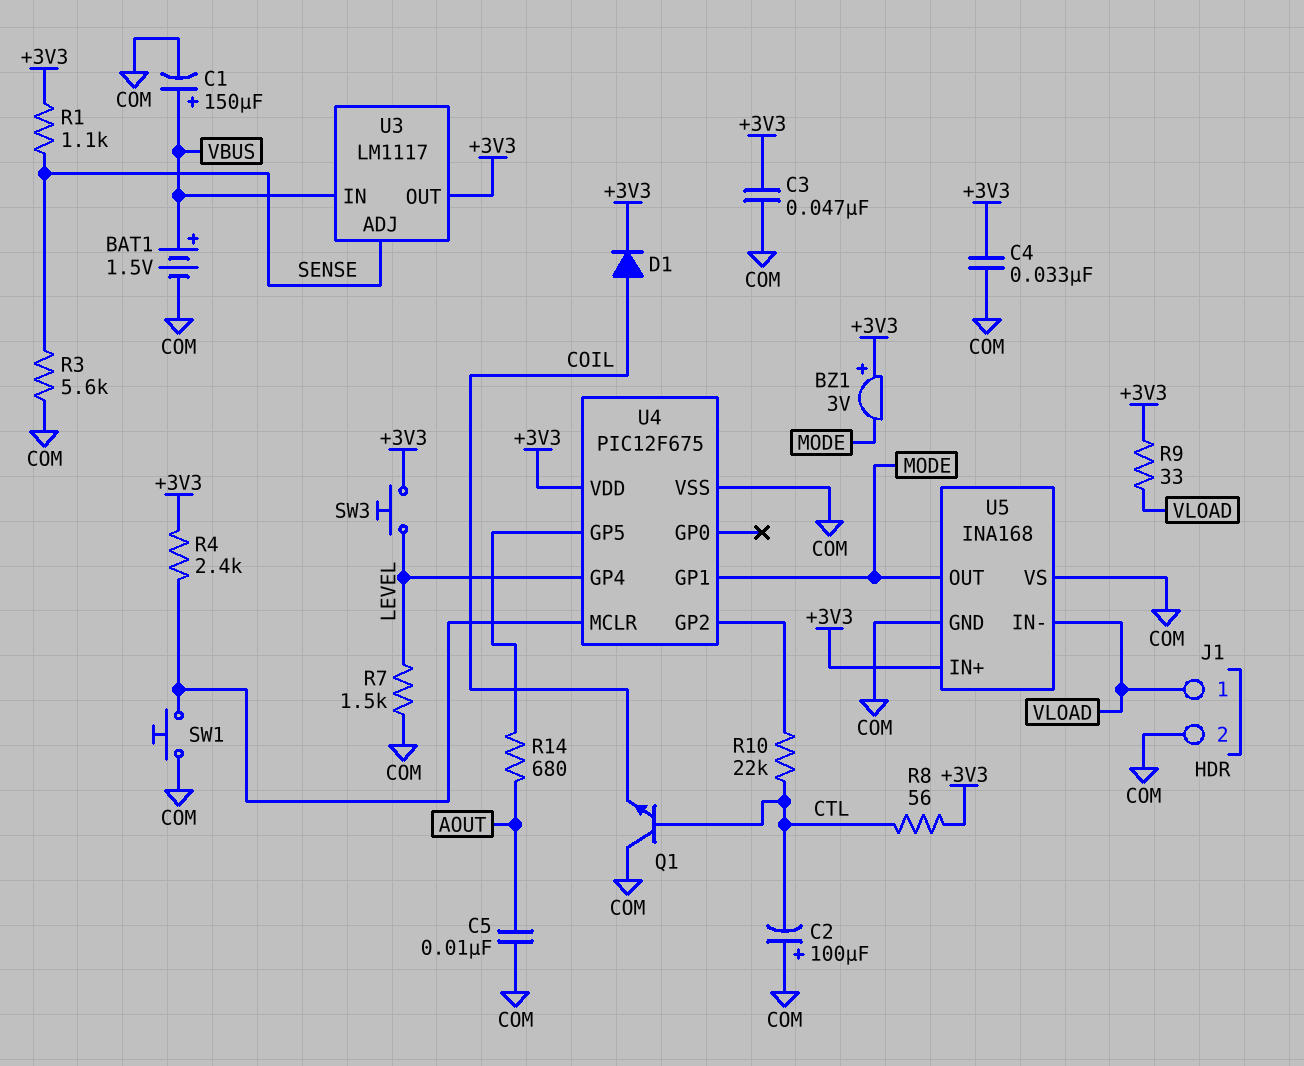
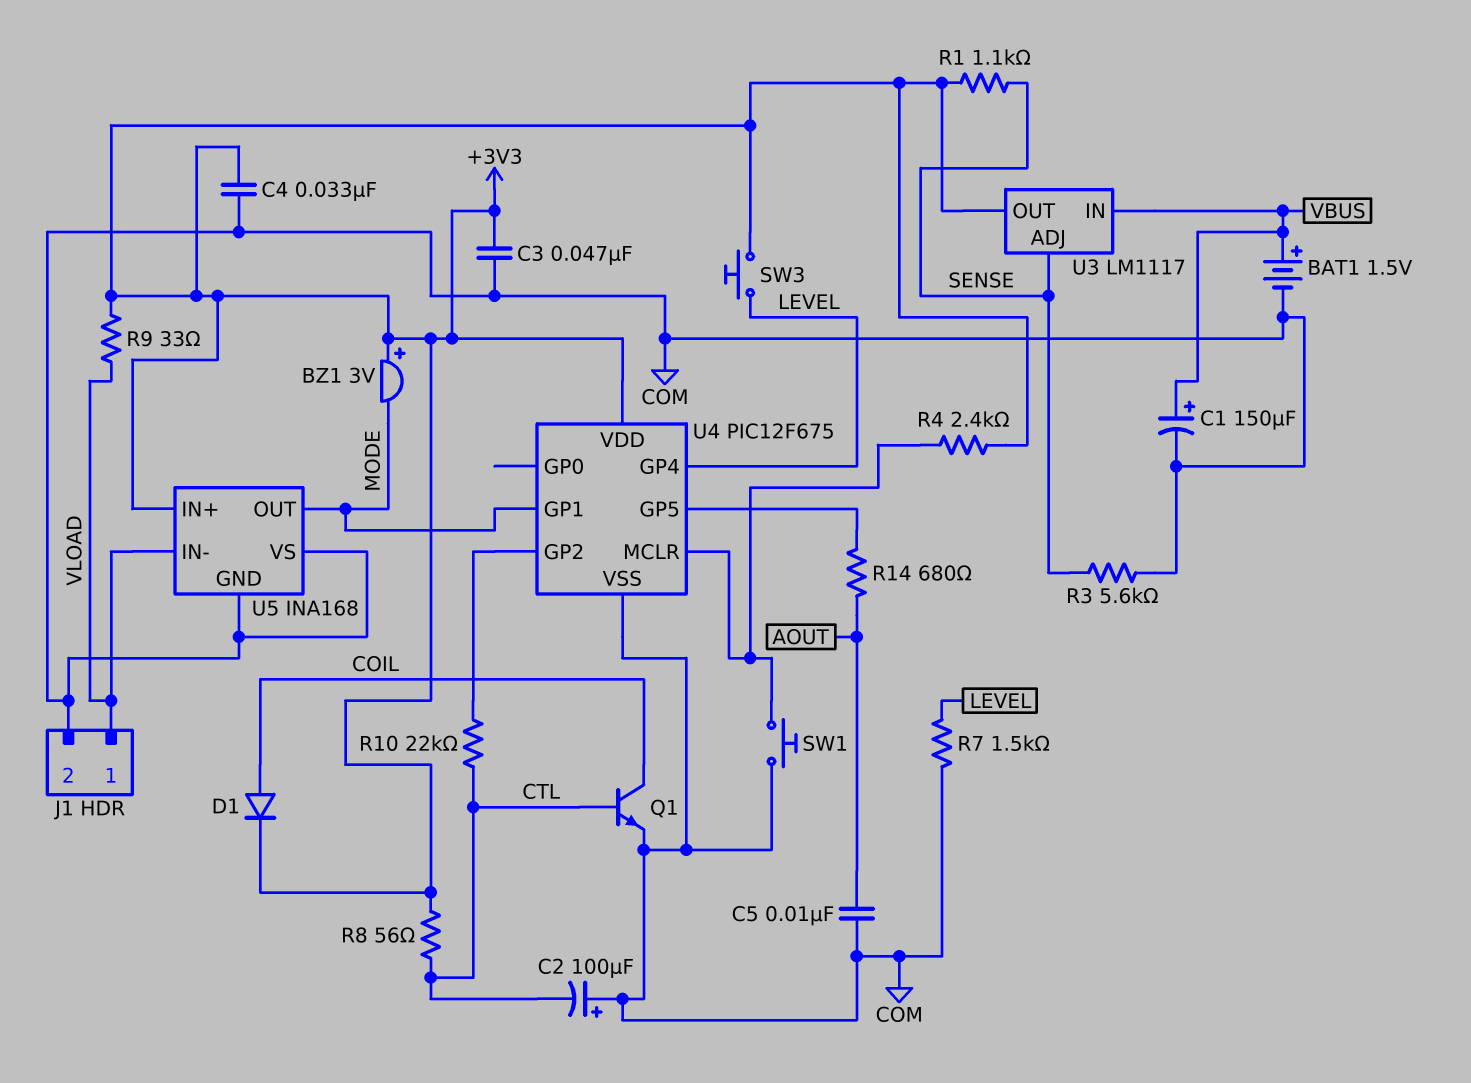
Q1: NPN (B CTL, C COM, E COIL) -> NPN (B CTL, C COIL, E COM)

